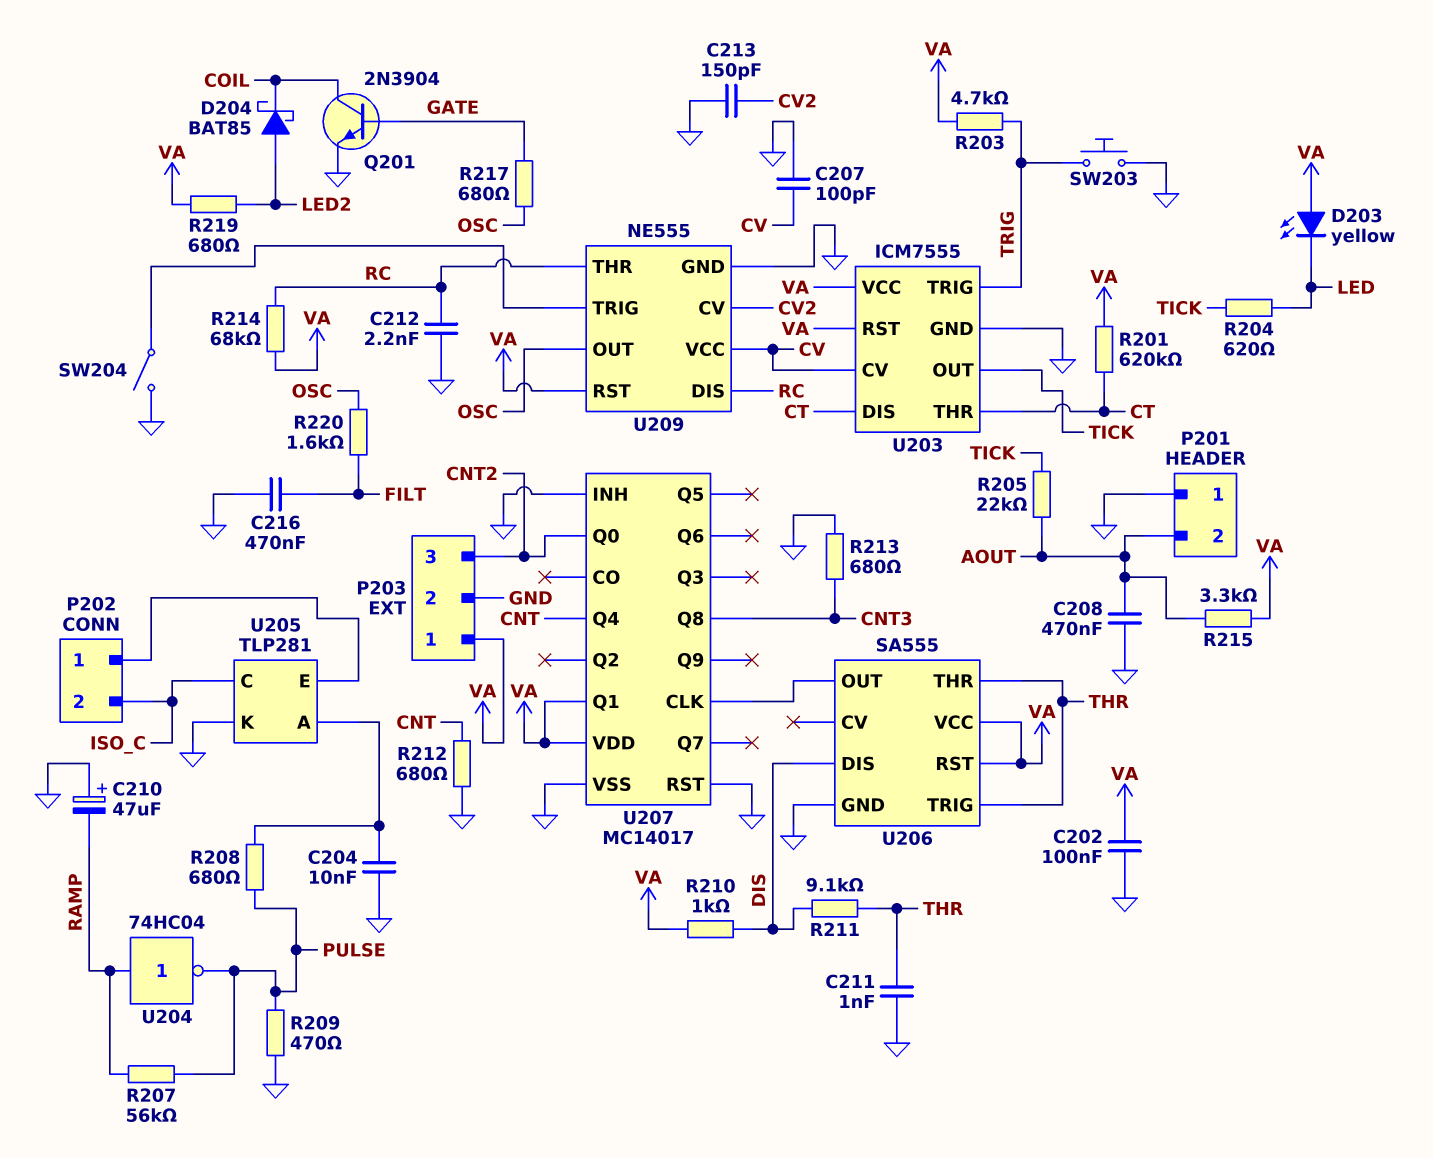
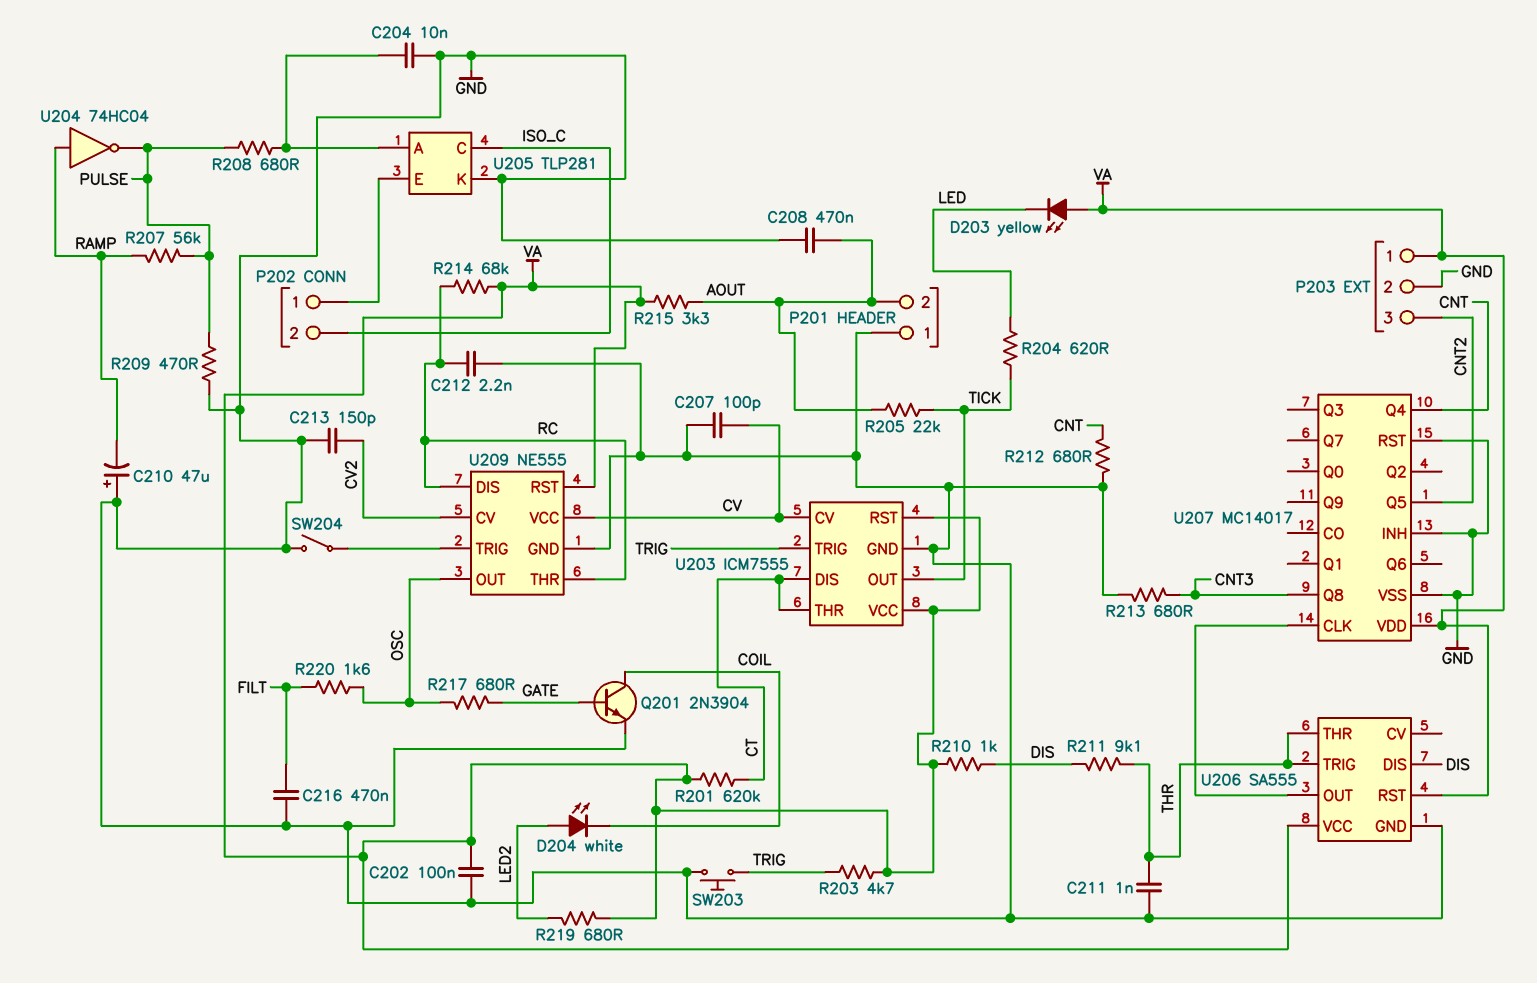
D204: schottky BAT85 (A LED2, K COIL) -> LED white (A LED2, K COIL)
U207 pin Q0: CNT2 -> none
U207 pin Q1: VA -> none
U207 pin Q5: none -> CNT2

